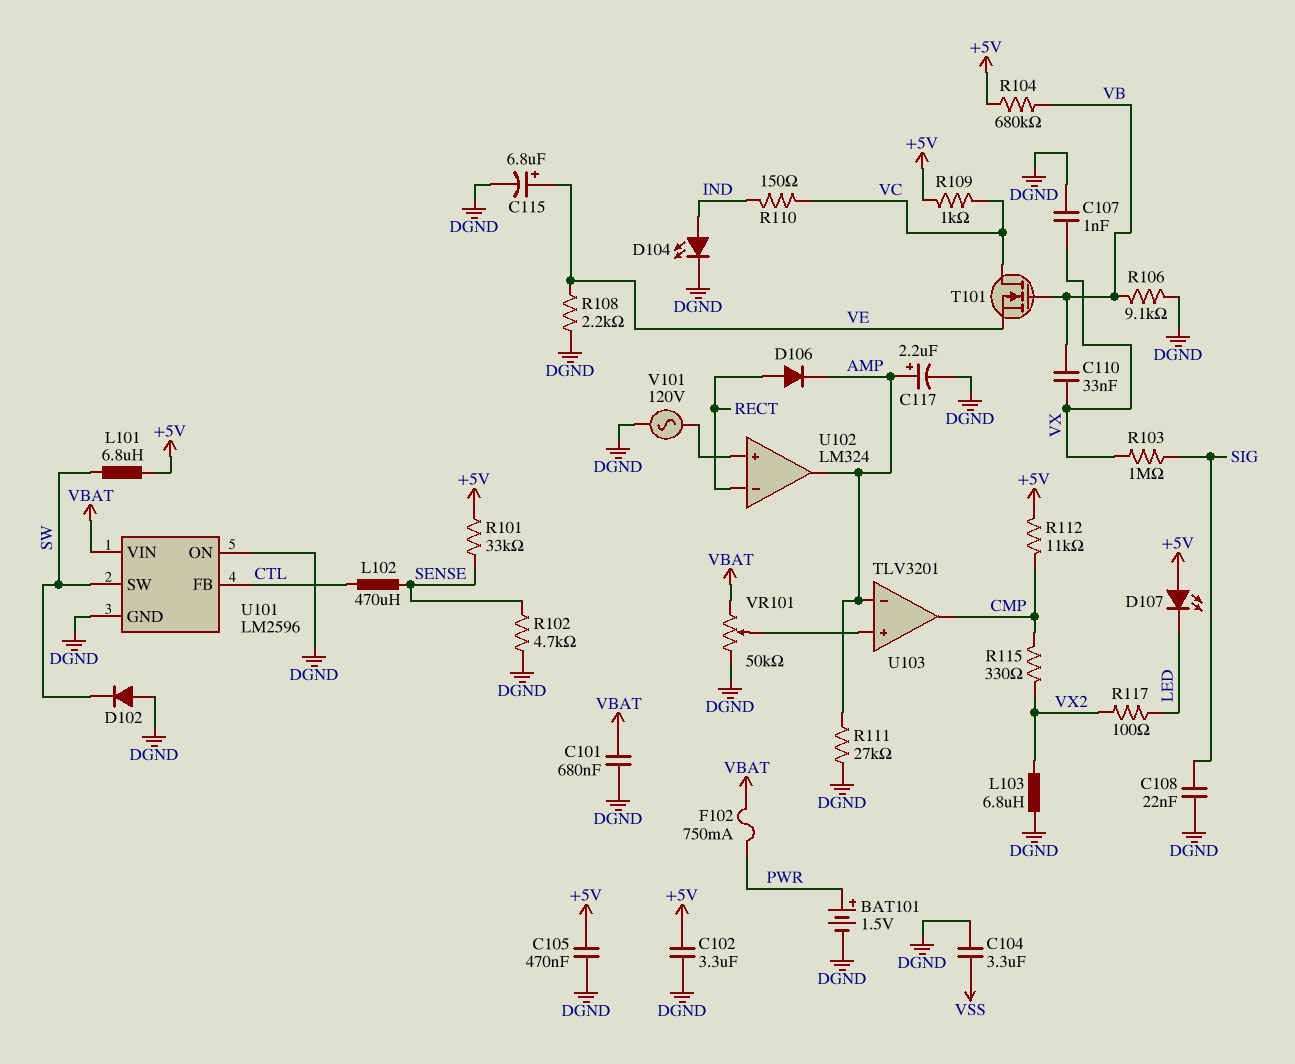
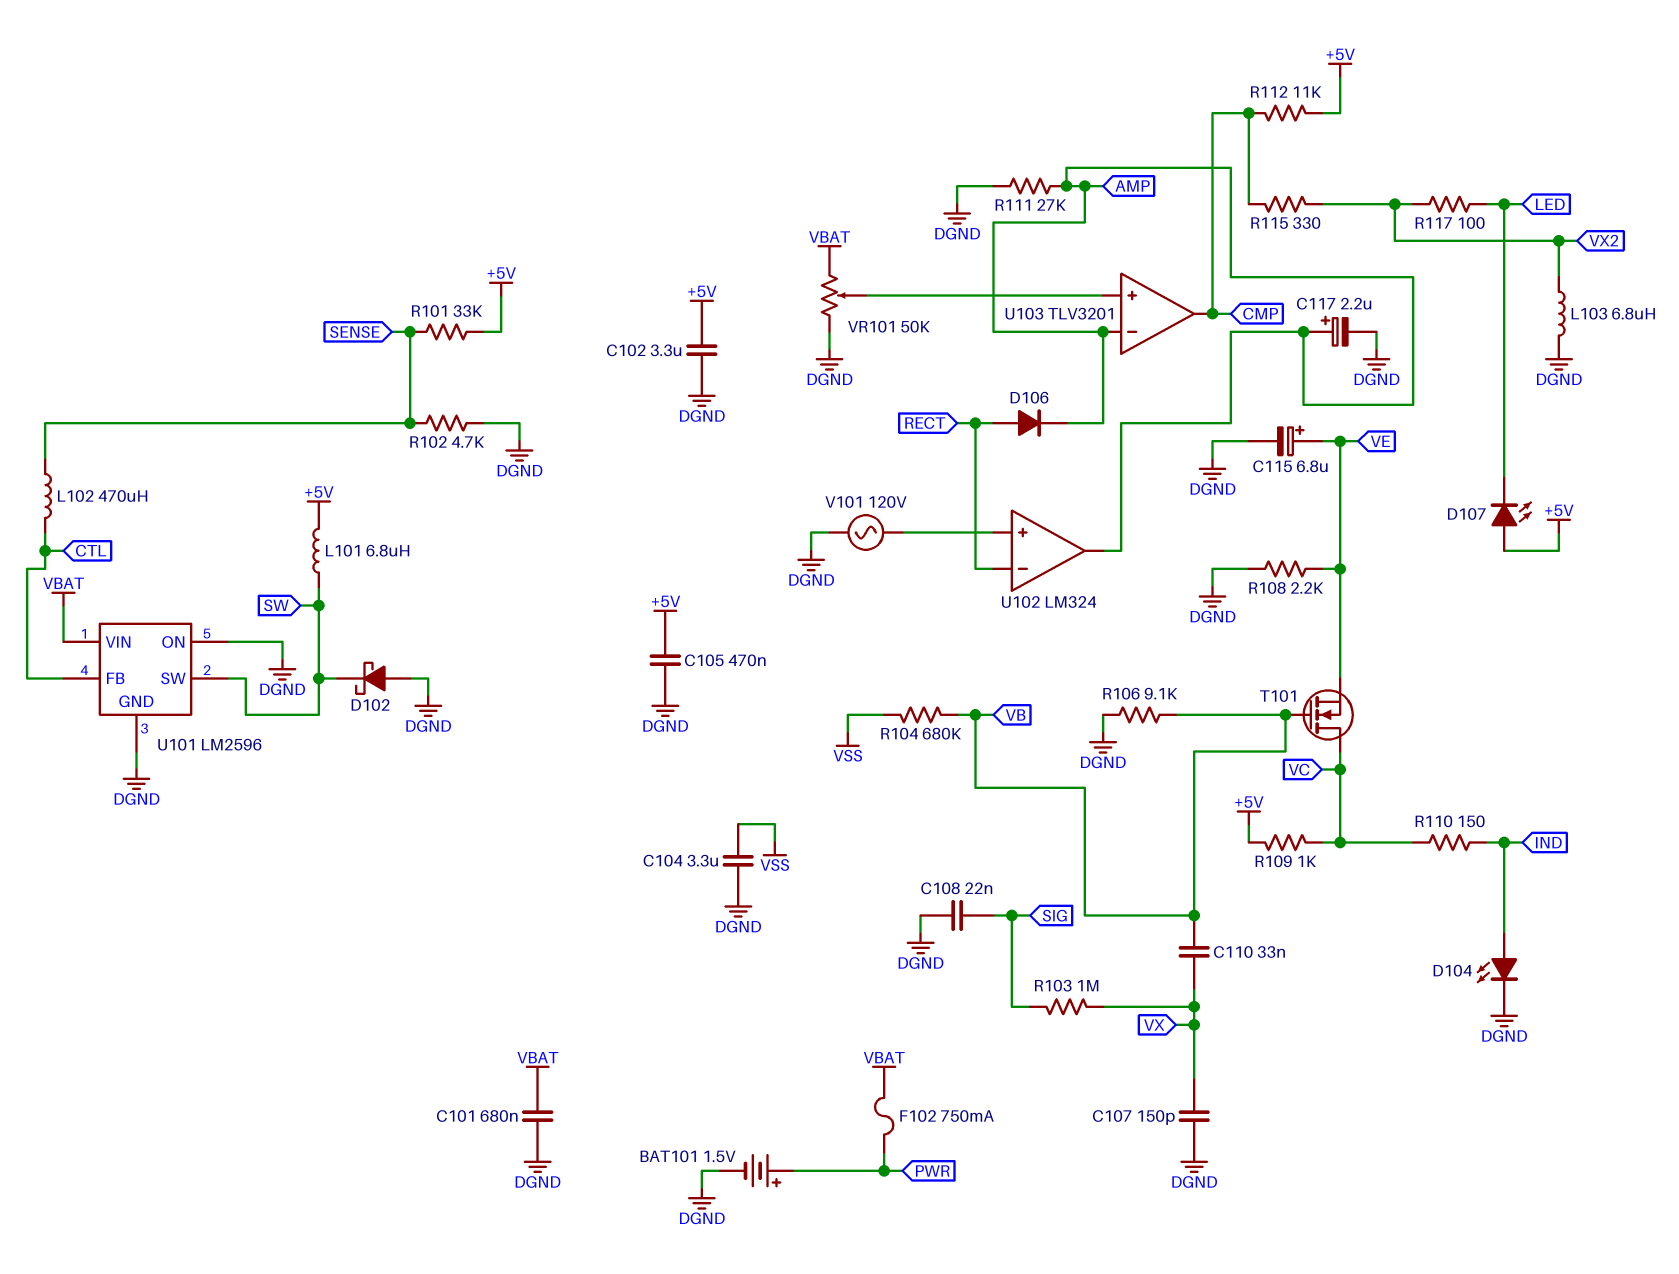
C107: 1nF (DGND, VX) -> 150pF (DGND, VX)
D102: diode (A DGND, K SW) -> schottky (A DGND, K SW)
R104: 680k (+5V, VB) -> 680k (VB, VSS)

